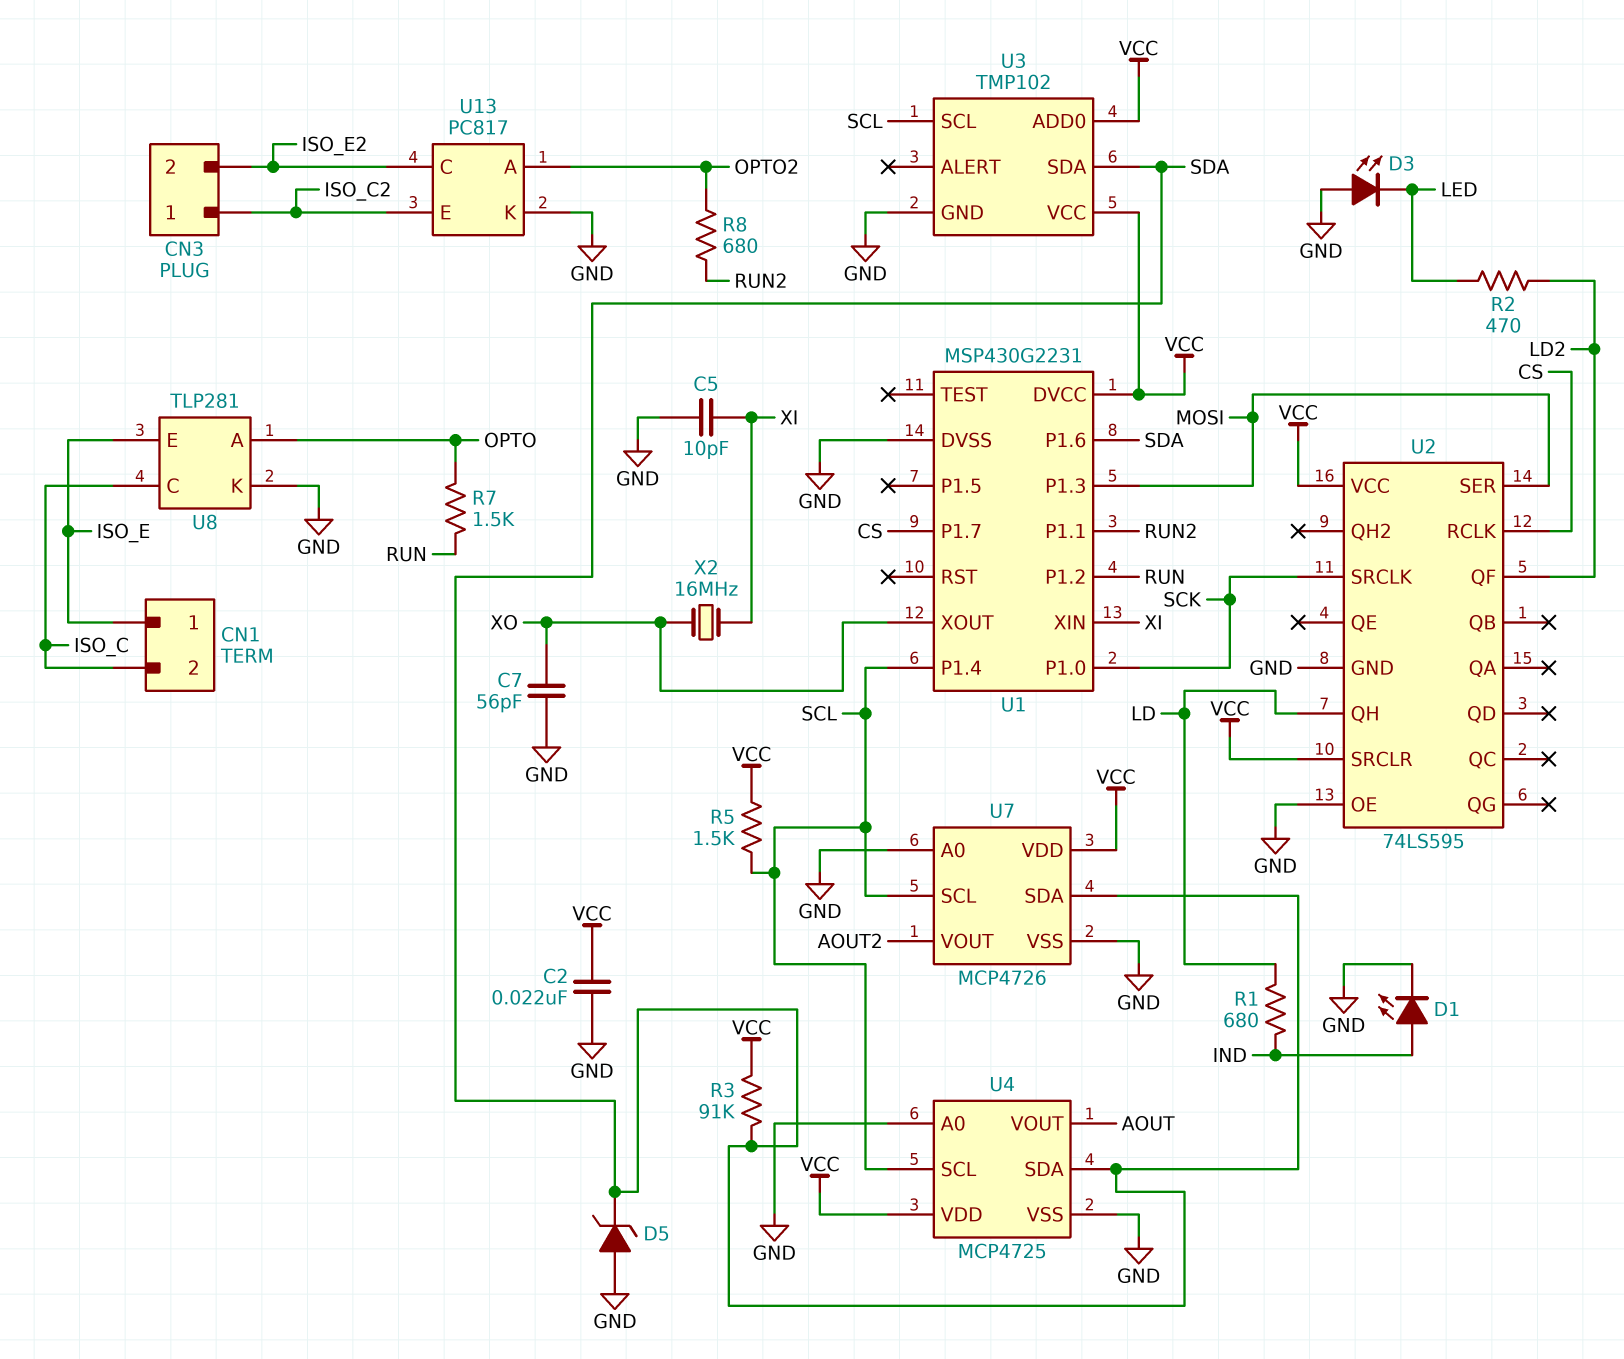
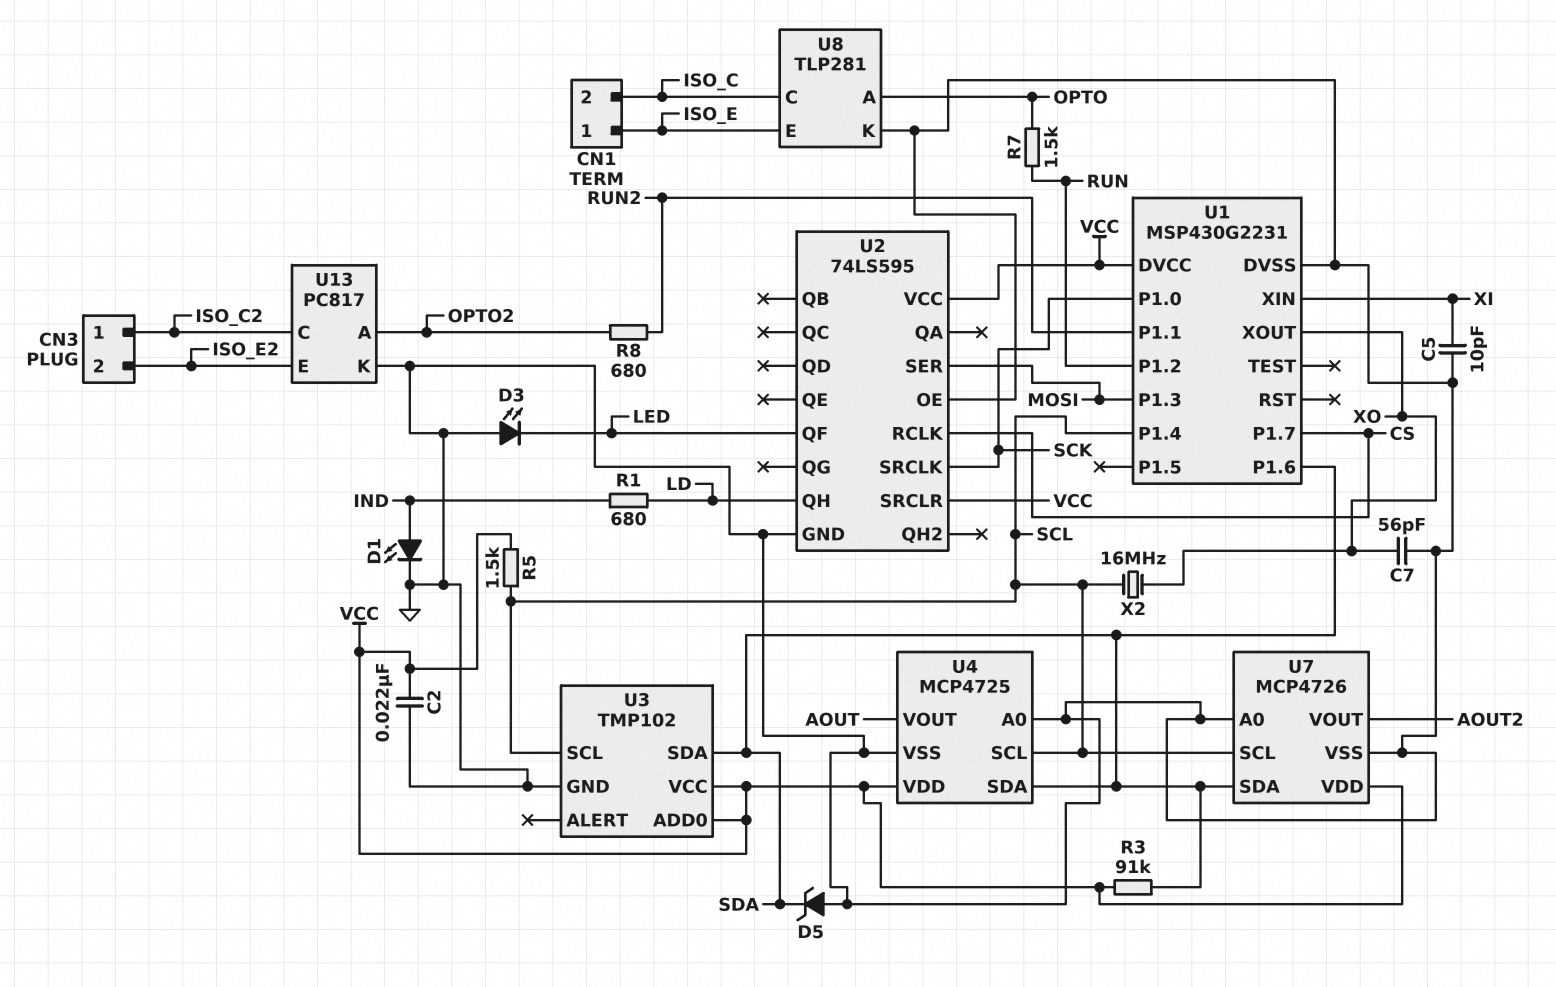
R2: 470 (LD2, LED) -> none
U2 pin QF: LD2 -> LED
U13 pin C: ISO_E2 -> ISO_C2
U13 pin E: ISO_C2 -> ISO_E2
X2: 16MHz (XI, XO) -> 16MHz (SCL, XO)

